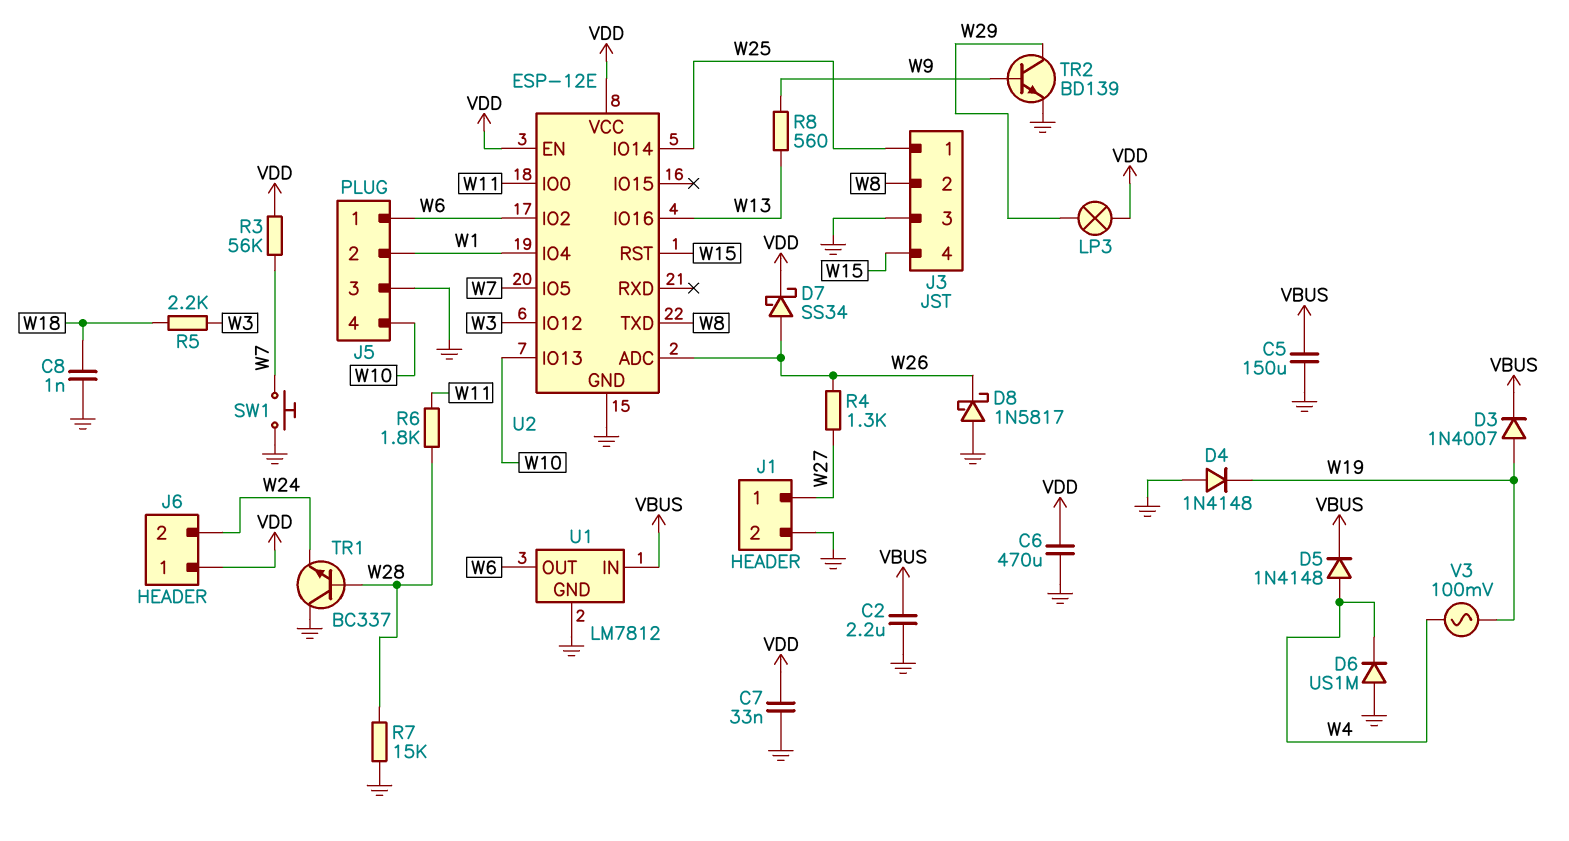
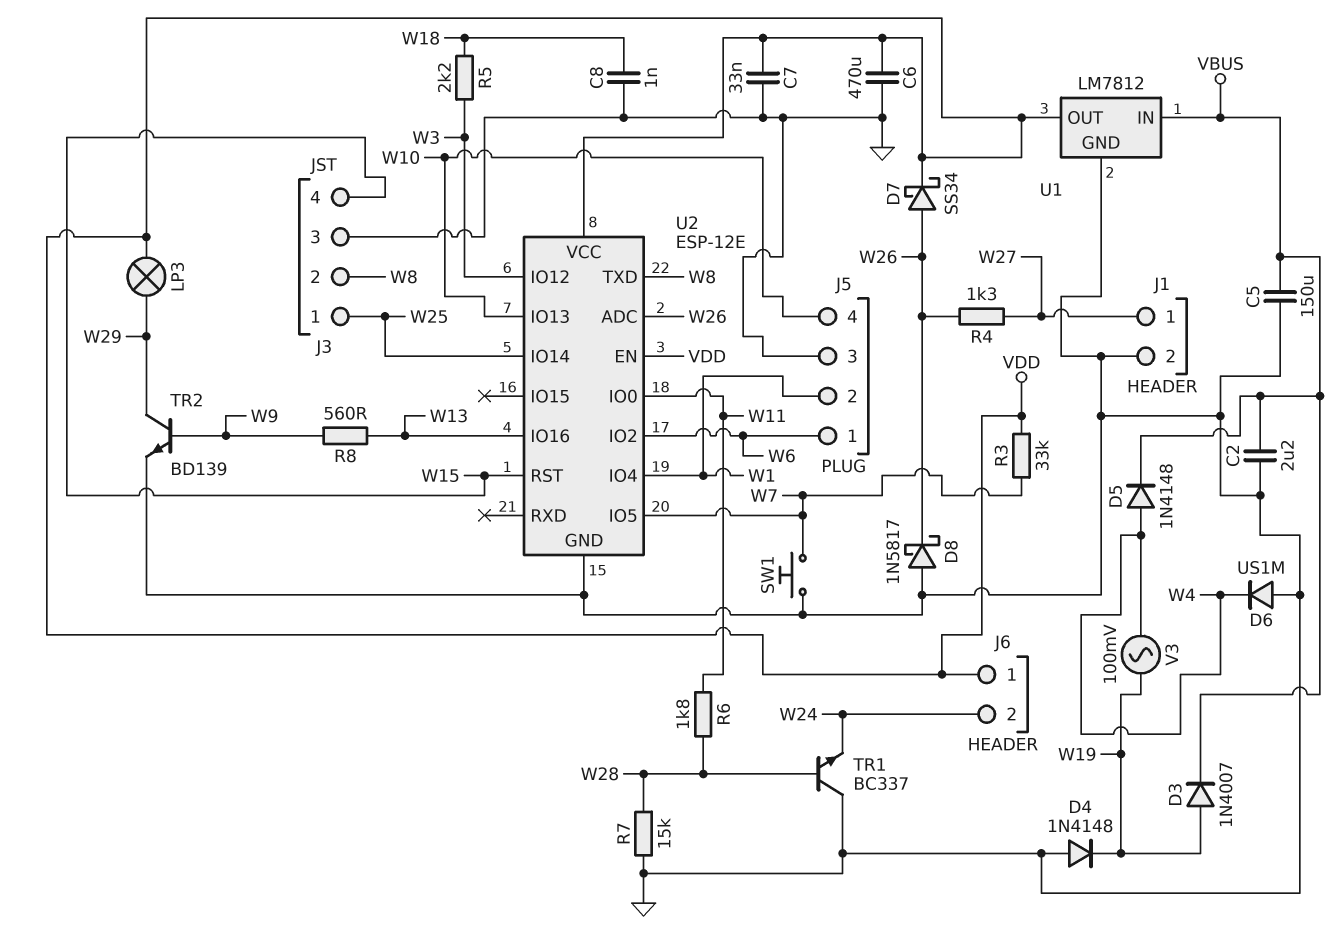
R3: 56k (VDD, W7) -> 33k (VDD, W7)
U1 pin OUT: W6 -> VDD

